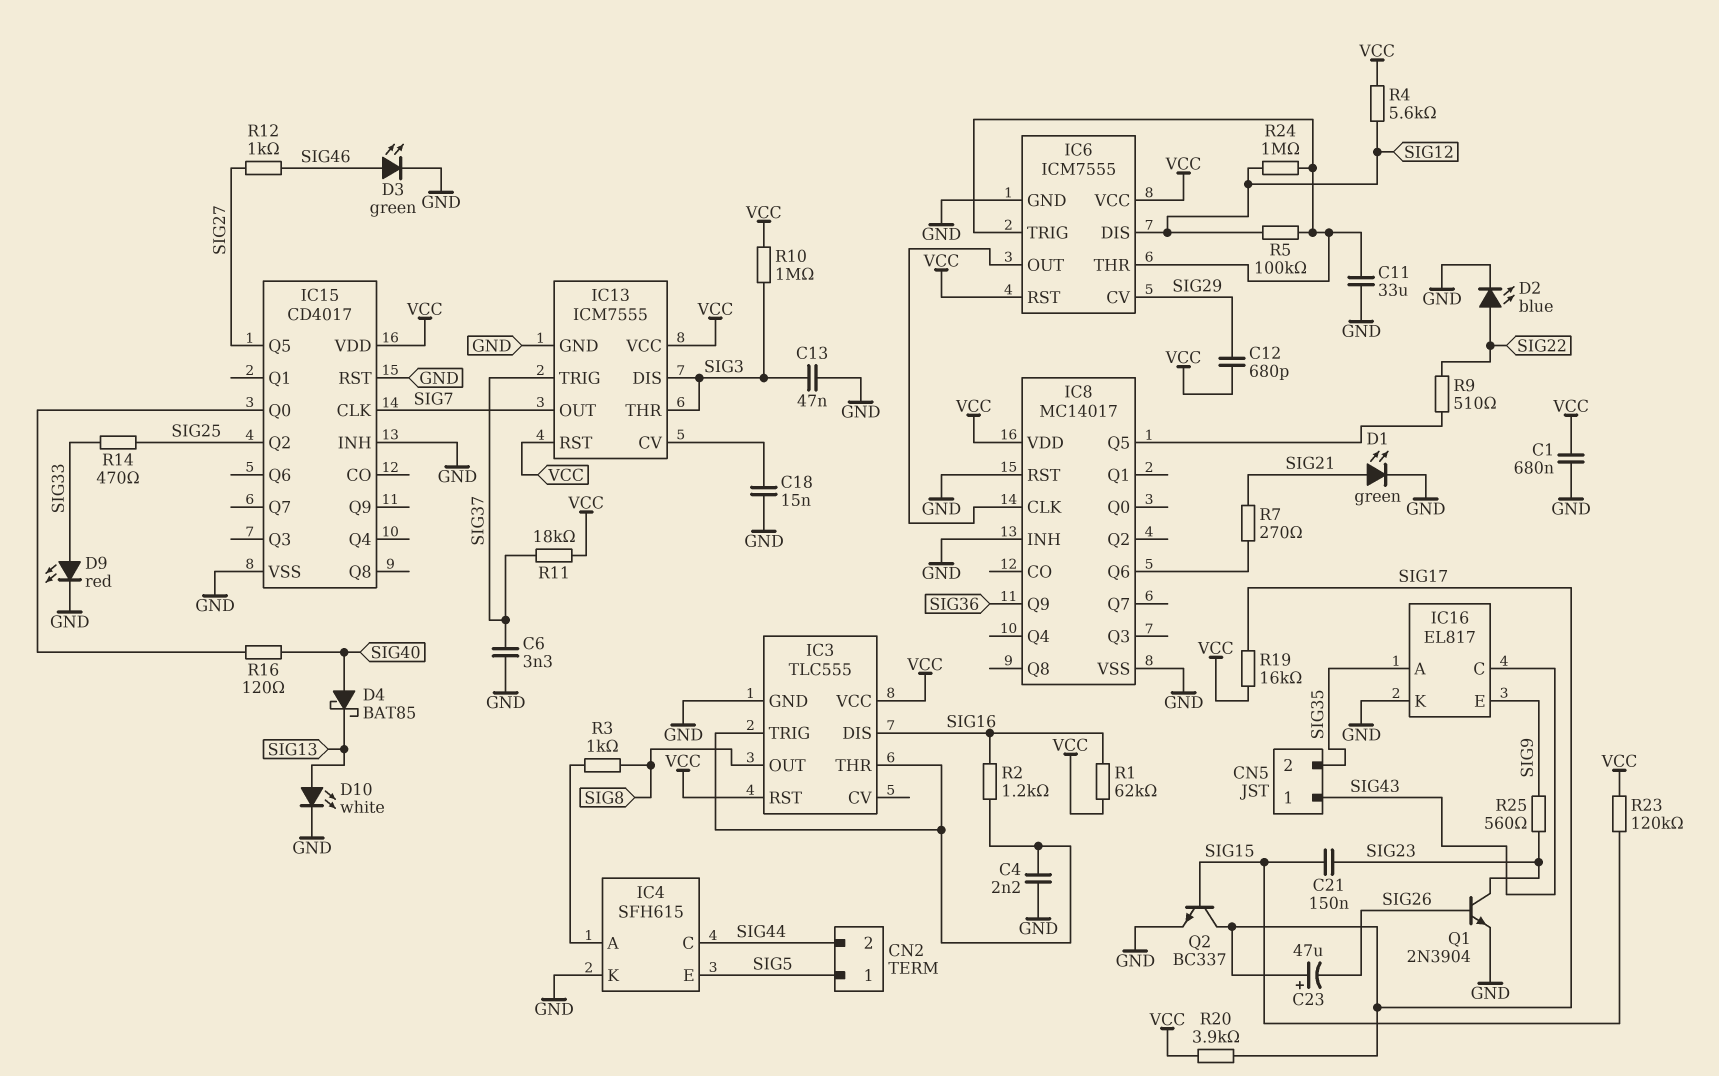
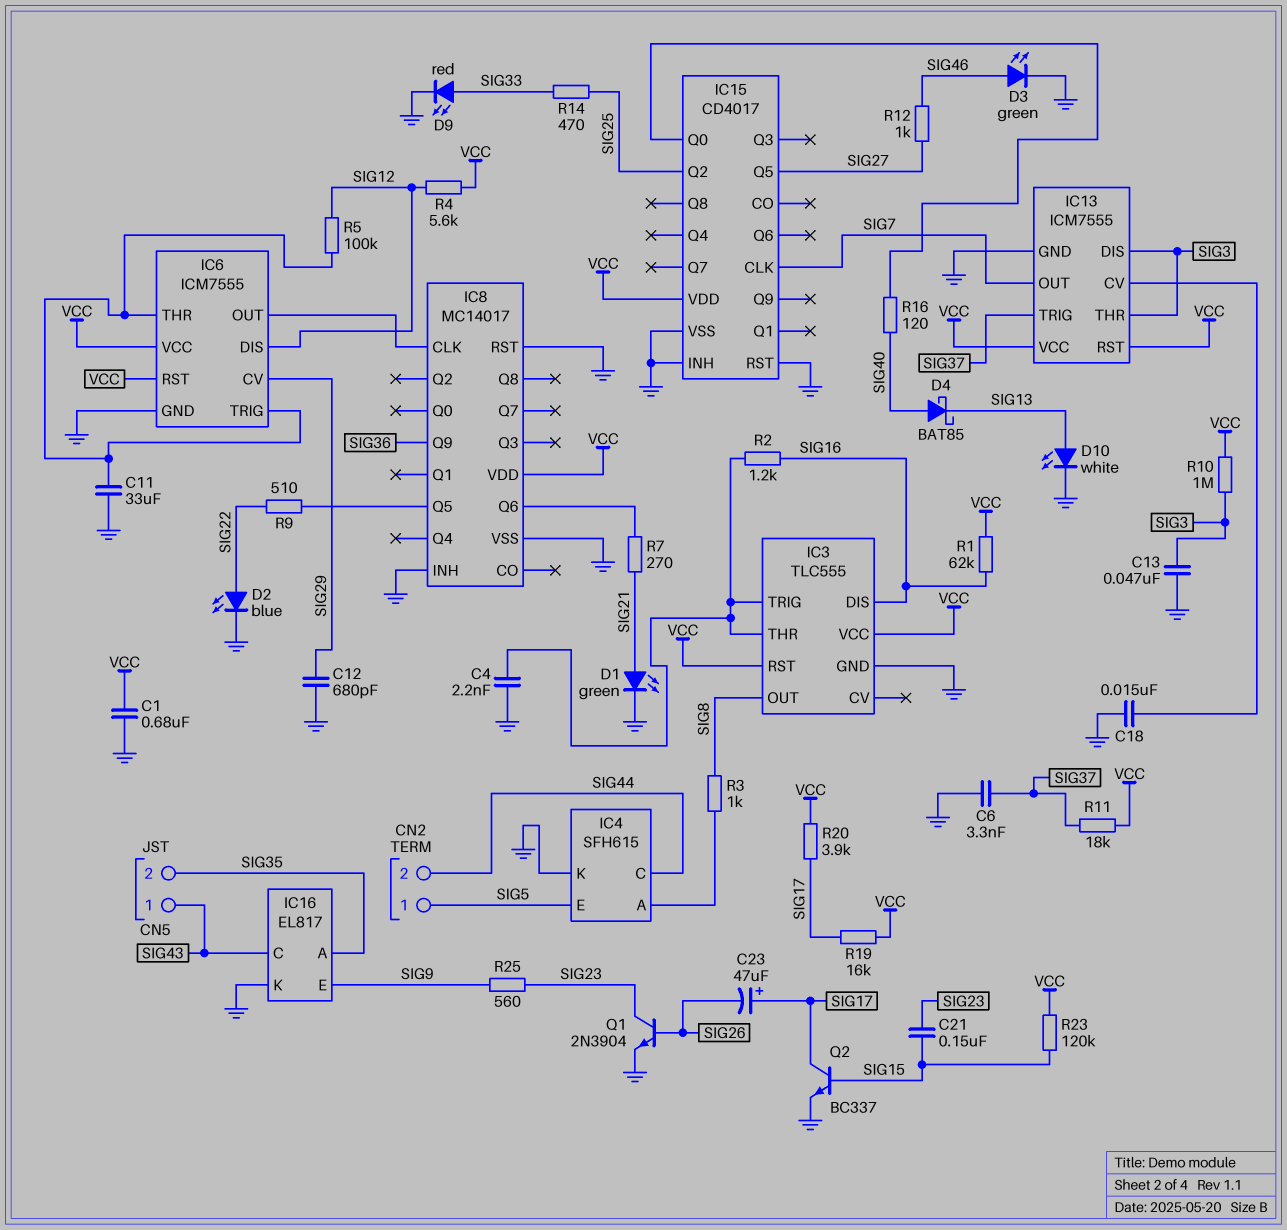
C12: 680pF (SIG29, VCC) -> 680pF (GND, SIG29)
R24: 1M (IC6/THR, SIG12) -> none

